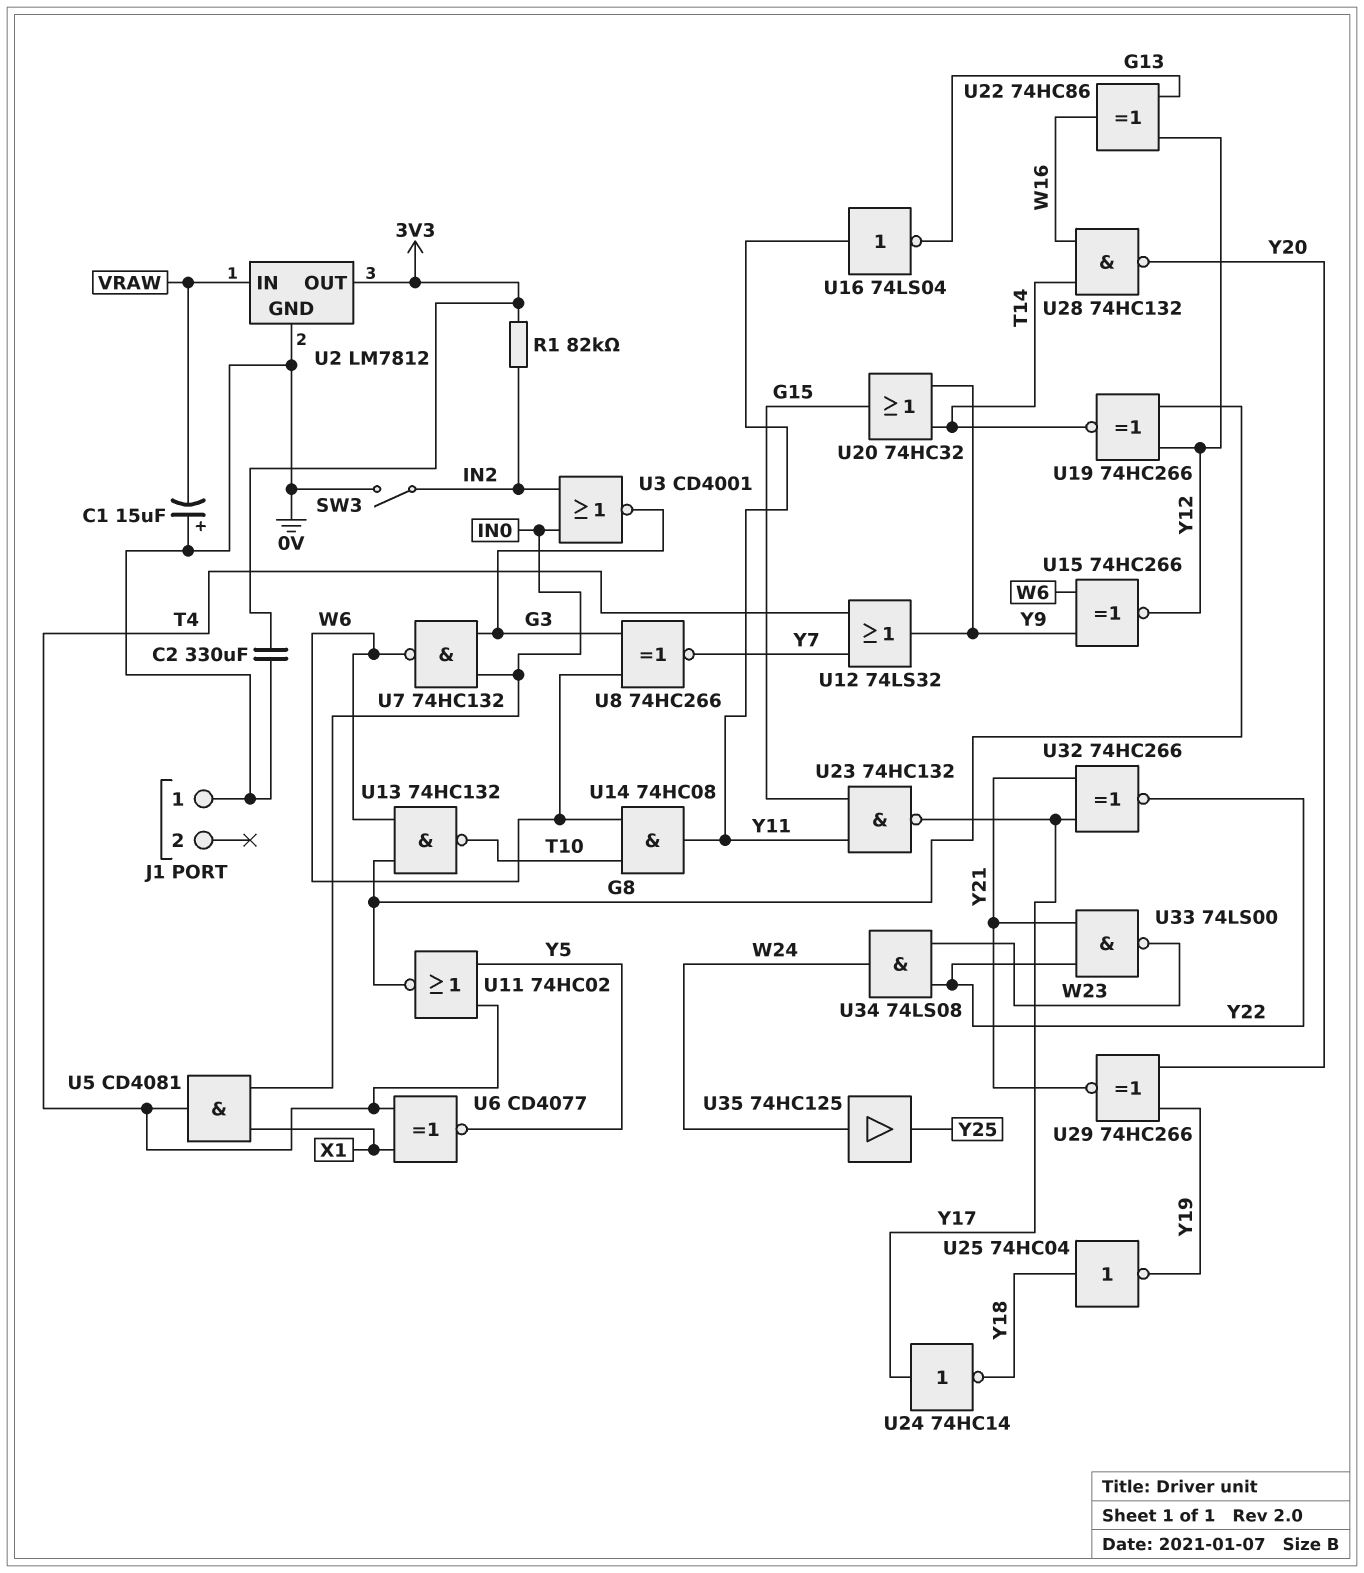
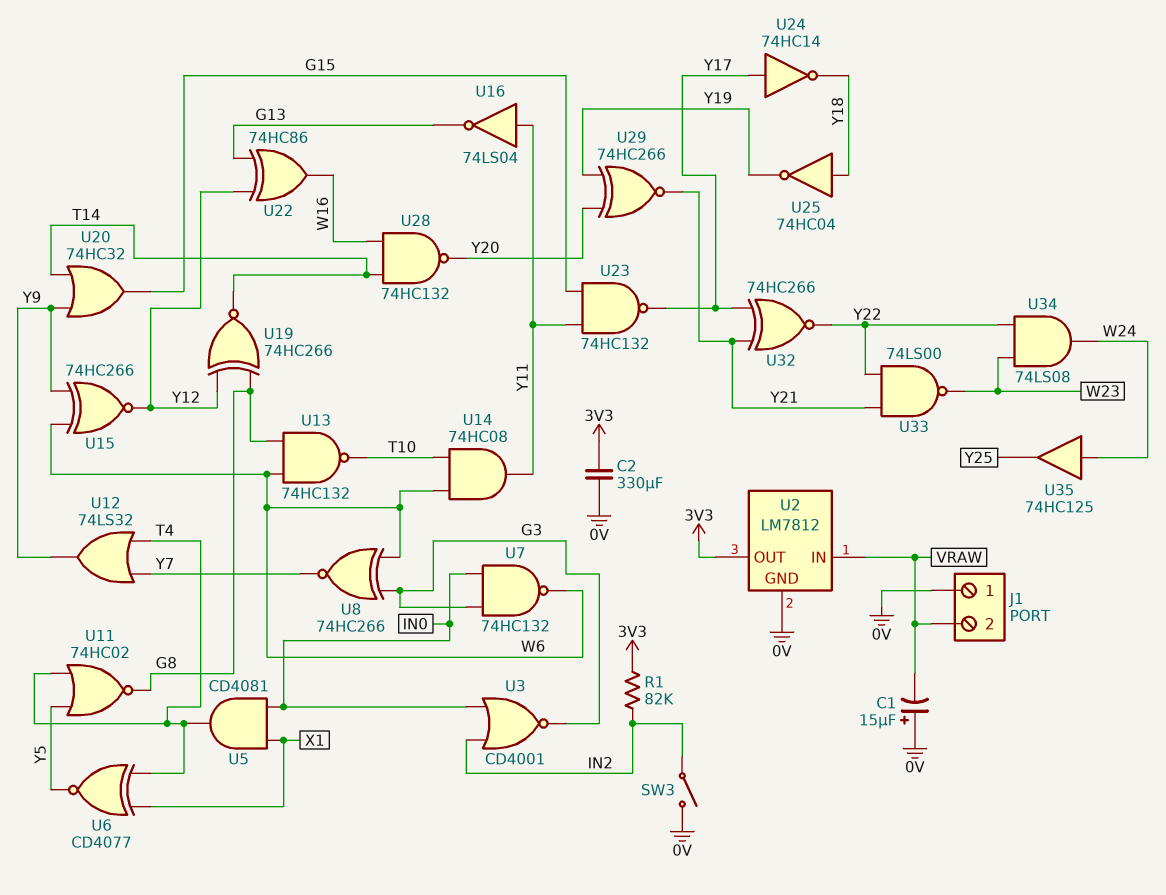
J1 pin 2: none -> VRAW

